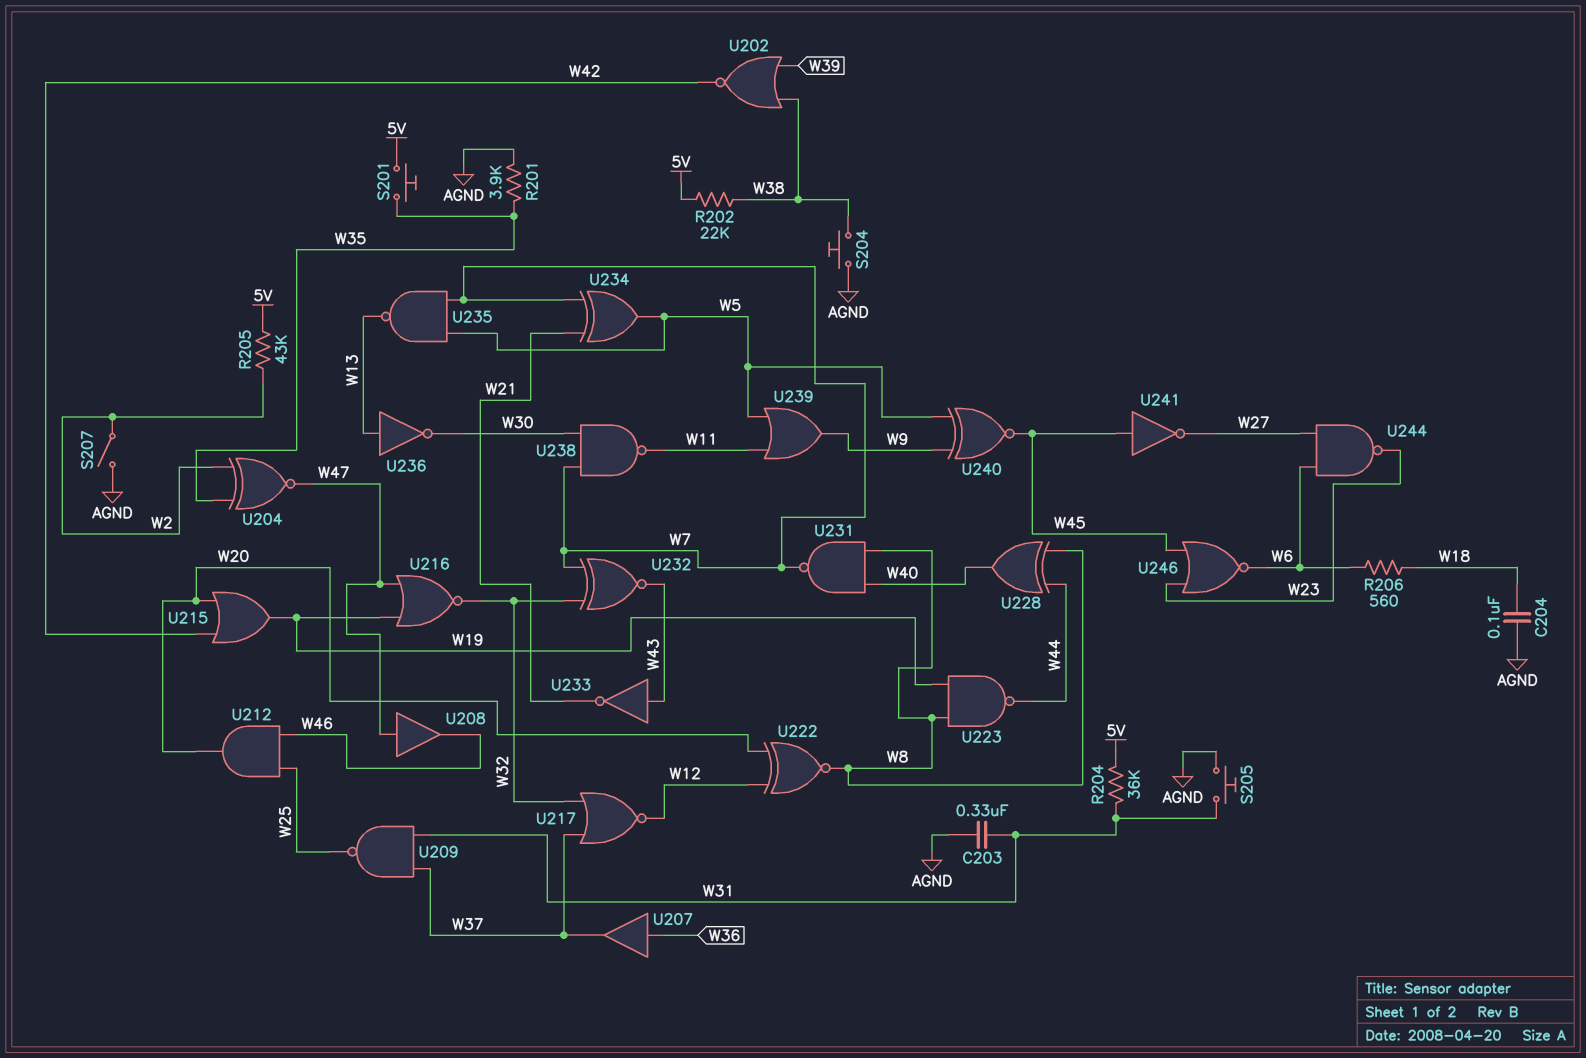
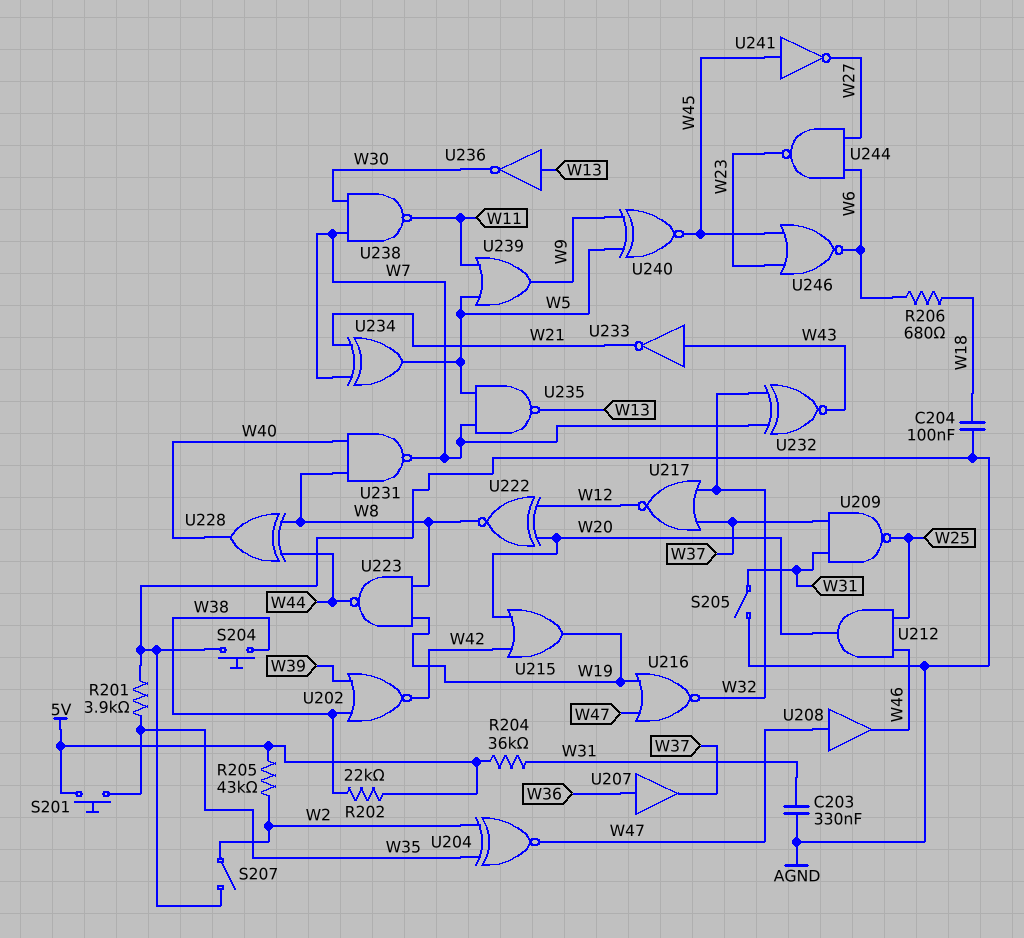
R206: 560 (W6, W18) -> 680 (W6, W18)
S205: button (AGND, W31) -> switch (AGND, W31)

